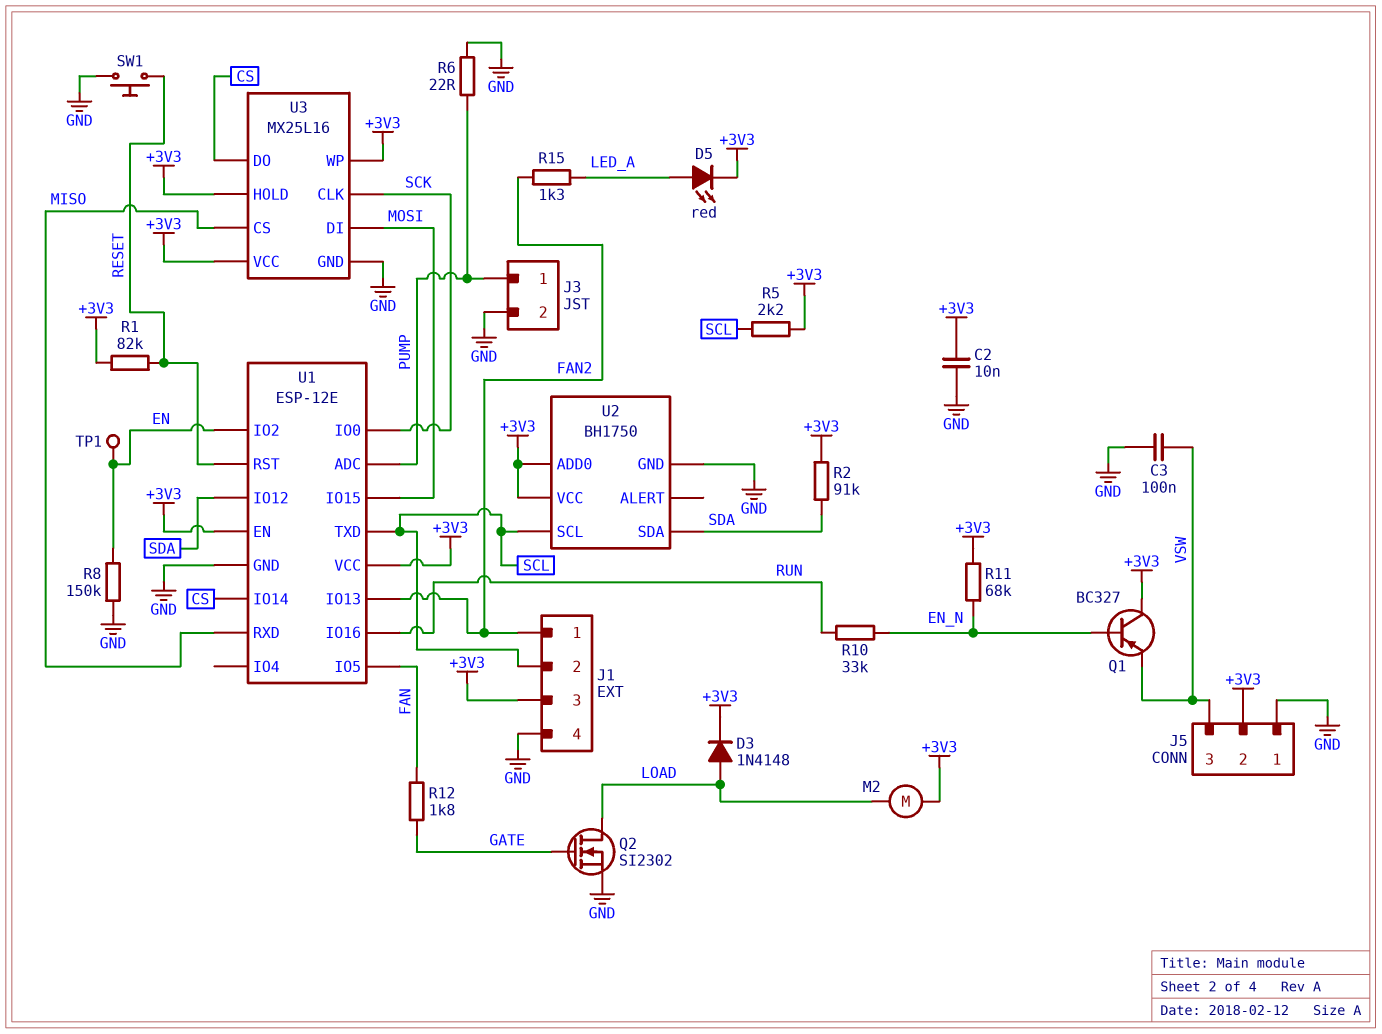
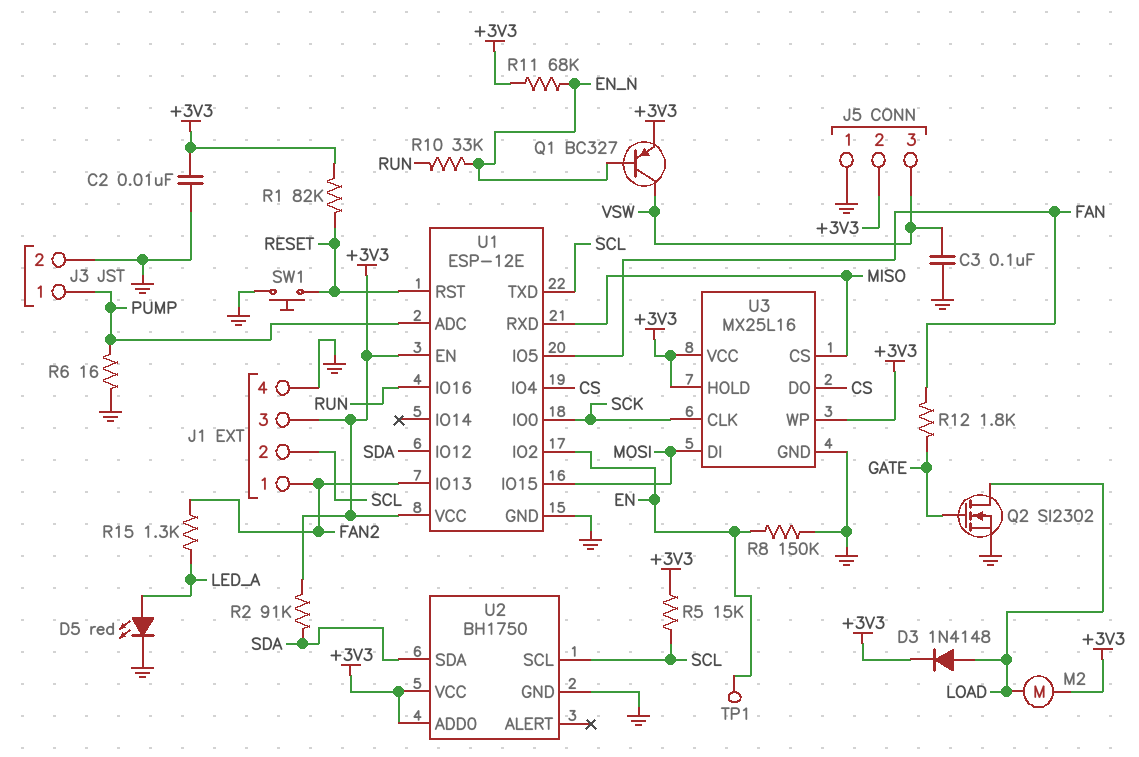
D5: LED red (A LED_A, K +3V3) -> LED red (A LED_A, K GND)
Q1: PNP BC327 (B EN_N, C +3V3, E VSW) -> PNP BC327 (B EN_N, C VSW, E +3V3)
R5: 2.2k (+3V3, SCL) -> 15k (+3V3, SCL)
R6: 22 (GND, PUMP) -> 16 (GND, PUMP)
U1 pin IO4: none -> CS
U1 pin IO14: CS -> none

